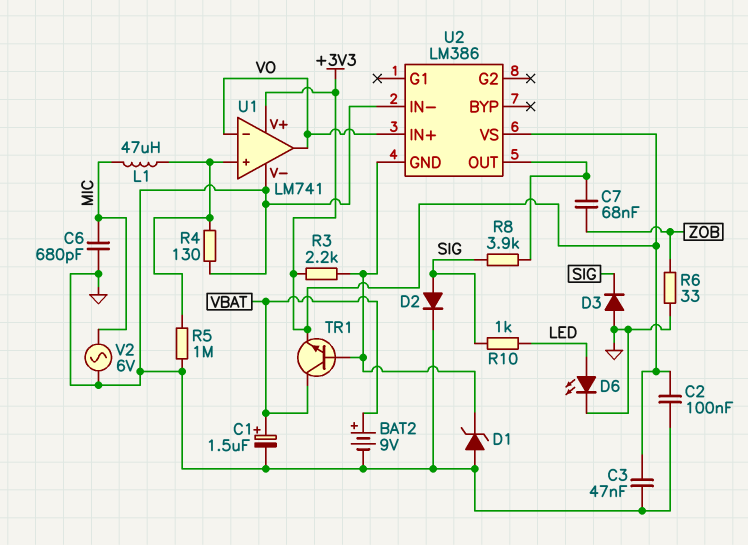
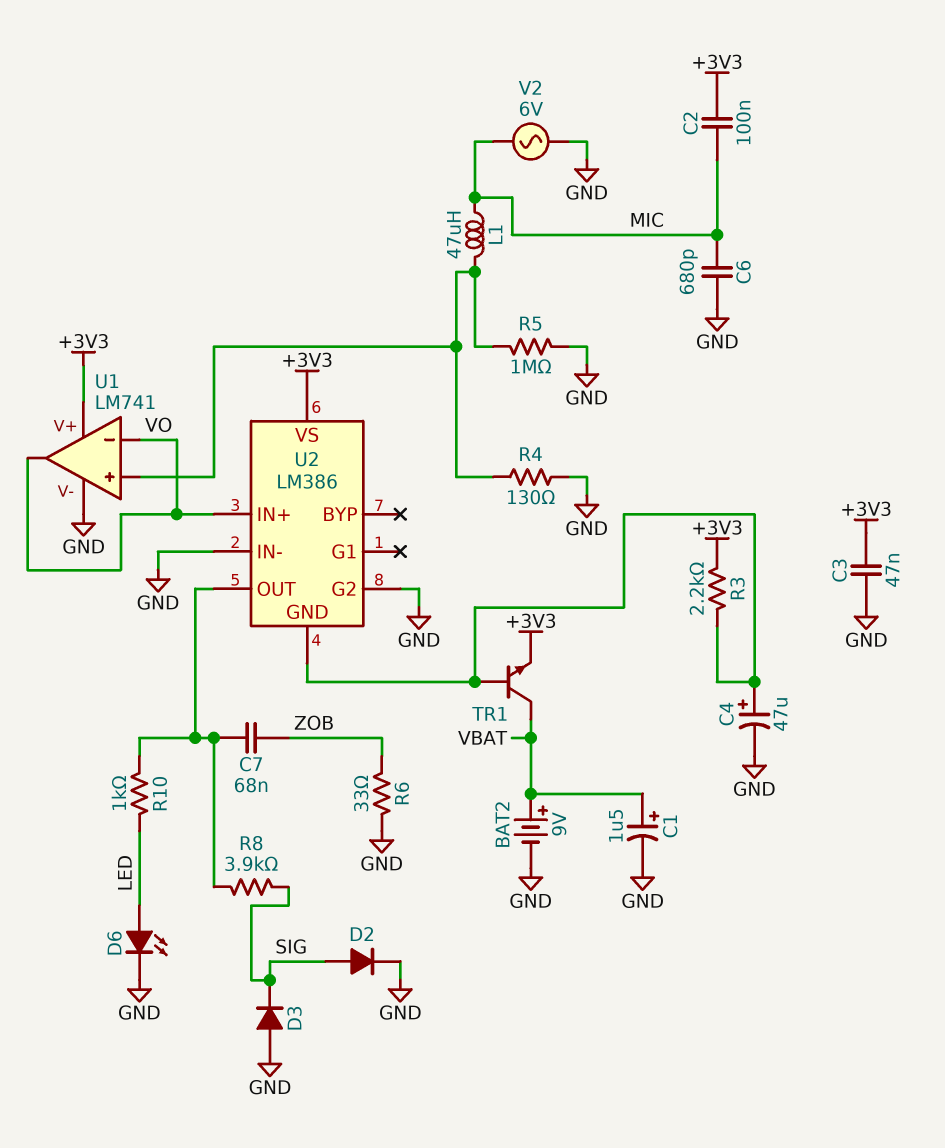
C2: 100nF (+3V3, GND) -> 100nF (+3V3, MIC)
C4: none -> 47uF (plus U2/GND, minus GND)
D1: zener (A GND, K U2/GND) -> none
R10: 1k (LED, SIG) -> 1k (LED, U2/OUT)
U2 pin G2: none -> GND

